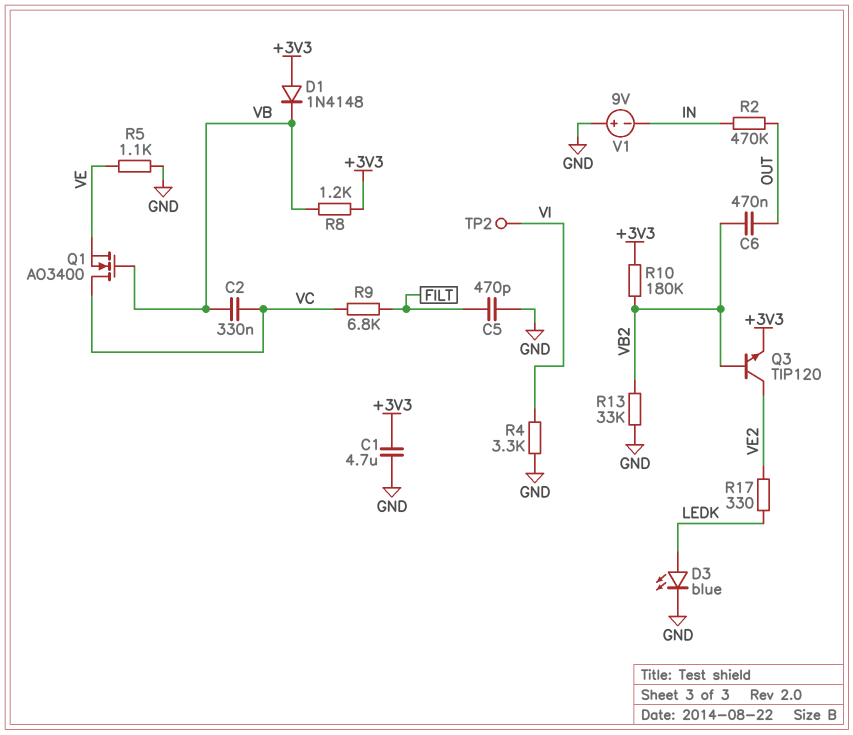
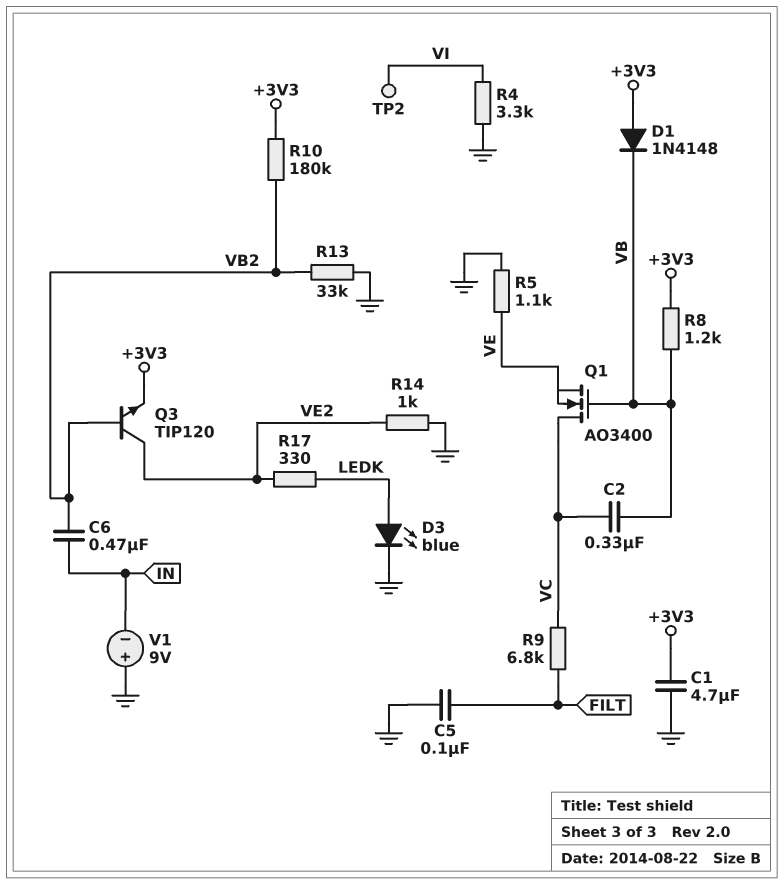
C5: 470pF (FILT, GND) -> 100nF (FILT, GND)
C6: 470nF (OUT, VB2) -> 470nF (IN, VB2)
R2: 470k (IN, OUT) -> none
R14: none -> 1k (GND, VE2)

